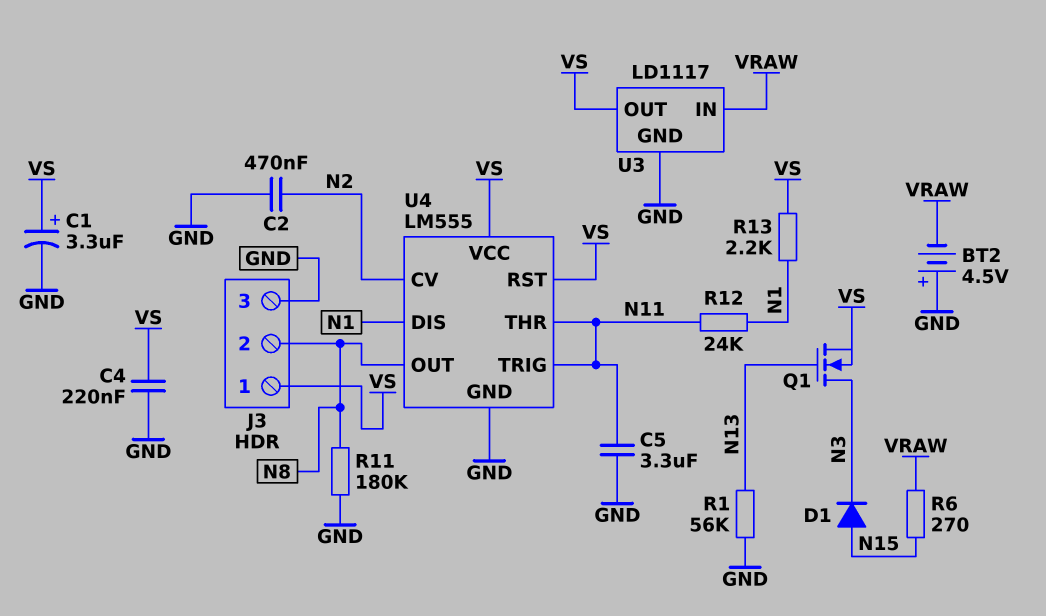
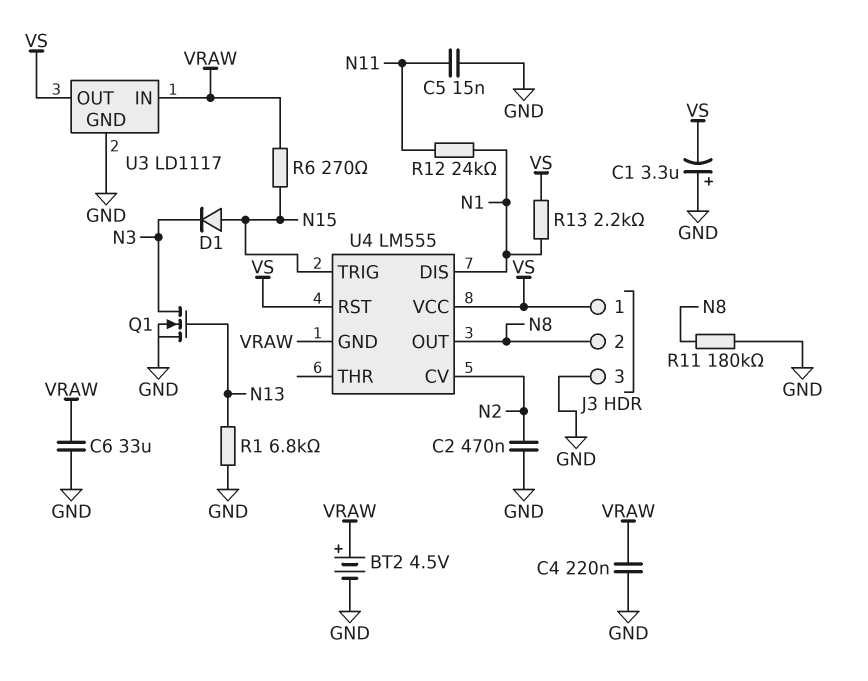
BT2: 4.5V (plus GND, minus VRAW) -> 4.5V (plus VRAW, minus GND)
C1: 3.3uF (plus VS, minus GND) -> 3.3uF (plus GND, minus VS)
C4: 220nF (GND, VS) -> 220nF (GND, VRAW)
C5: 3.3uF (GND, N11) -> 15nF (GND, N11)
C6: none -> 33uF (GND, VRAW)
Q1: NMOS (G N13, D N3, S VS) -> NMOS (G N13, D N3, S GND)
R1: 56k (GND, N13) -> 6.8k (GND, N13)
U4 pin GND: GND -> VRAW
U4 pin THR: N11 -> none
U4 pin TRIG: N11 -> N15

